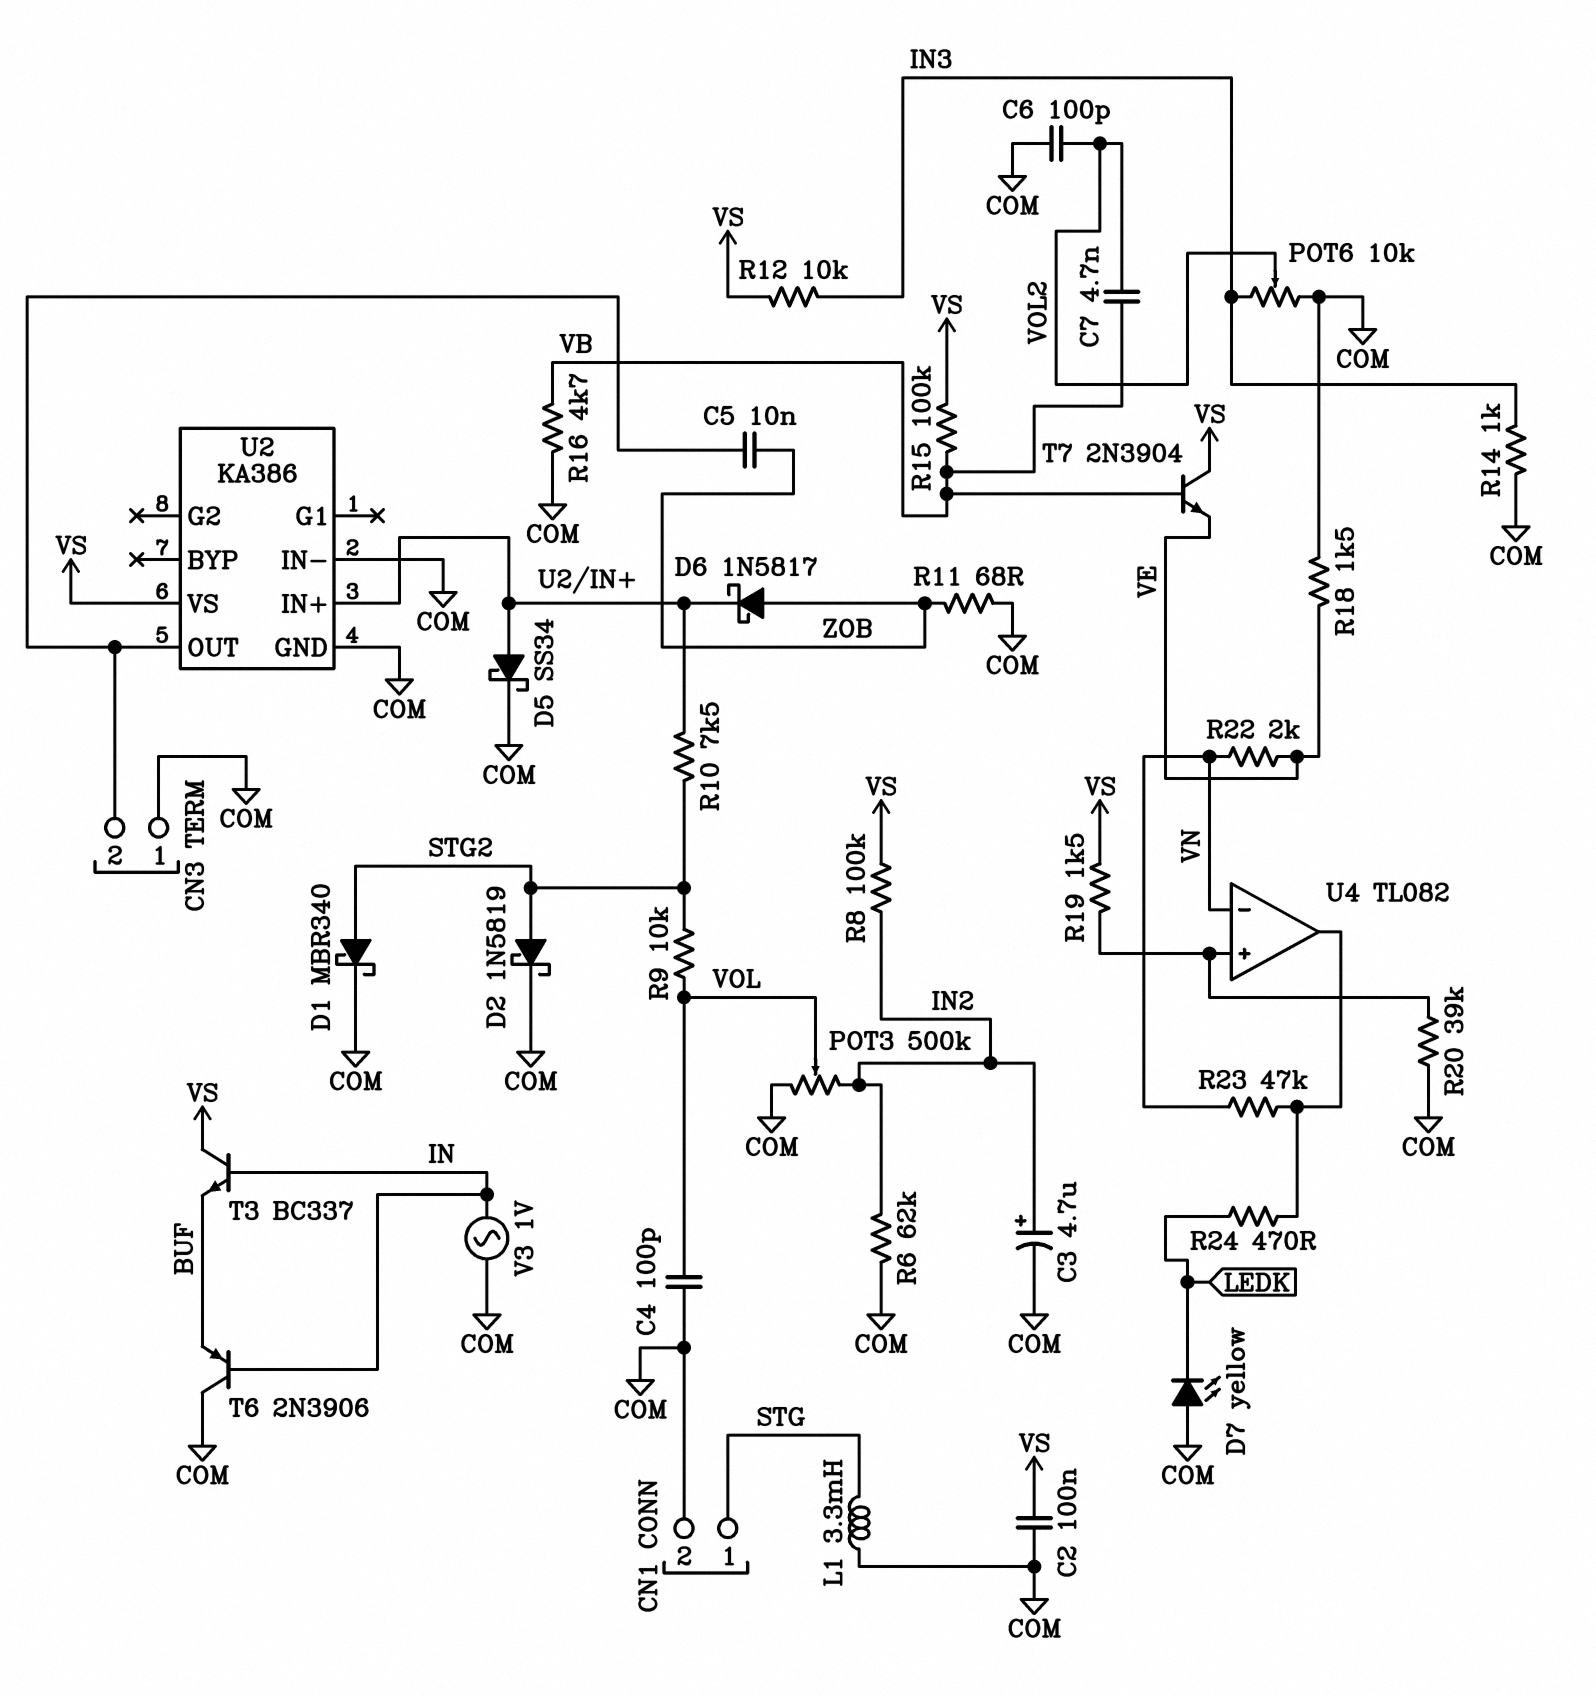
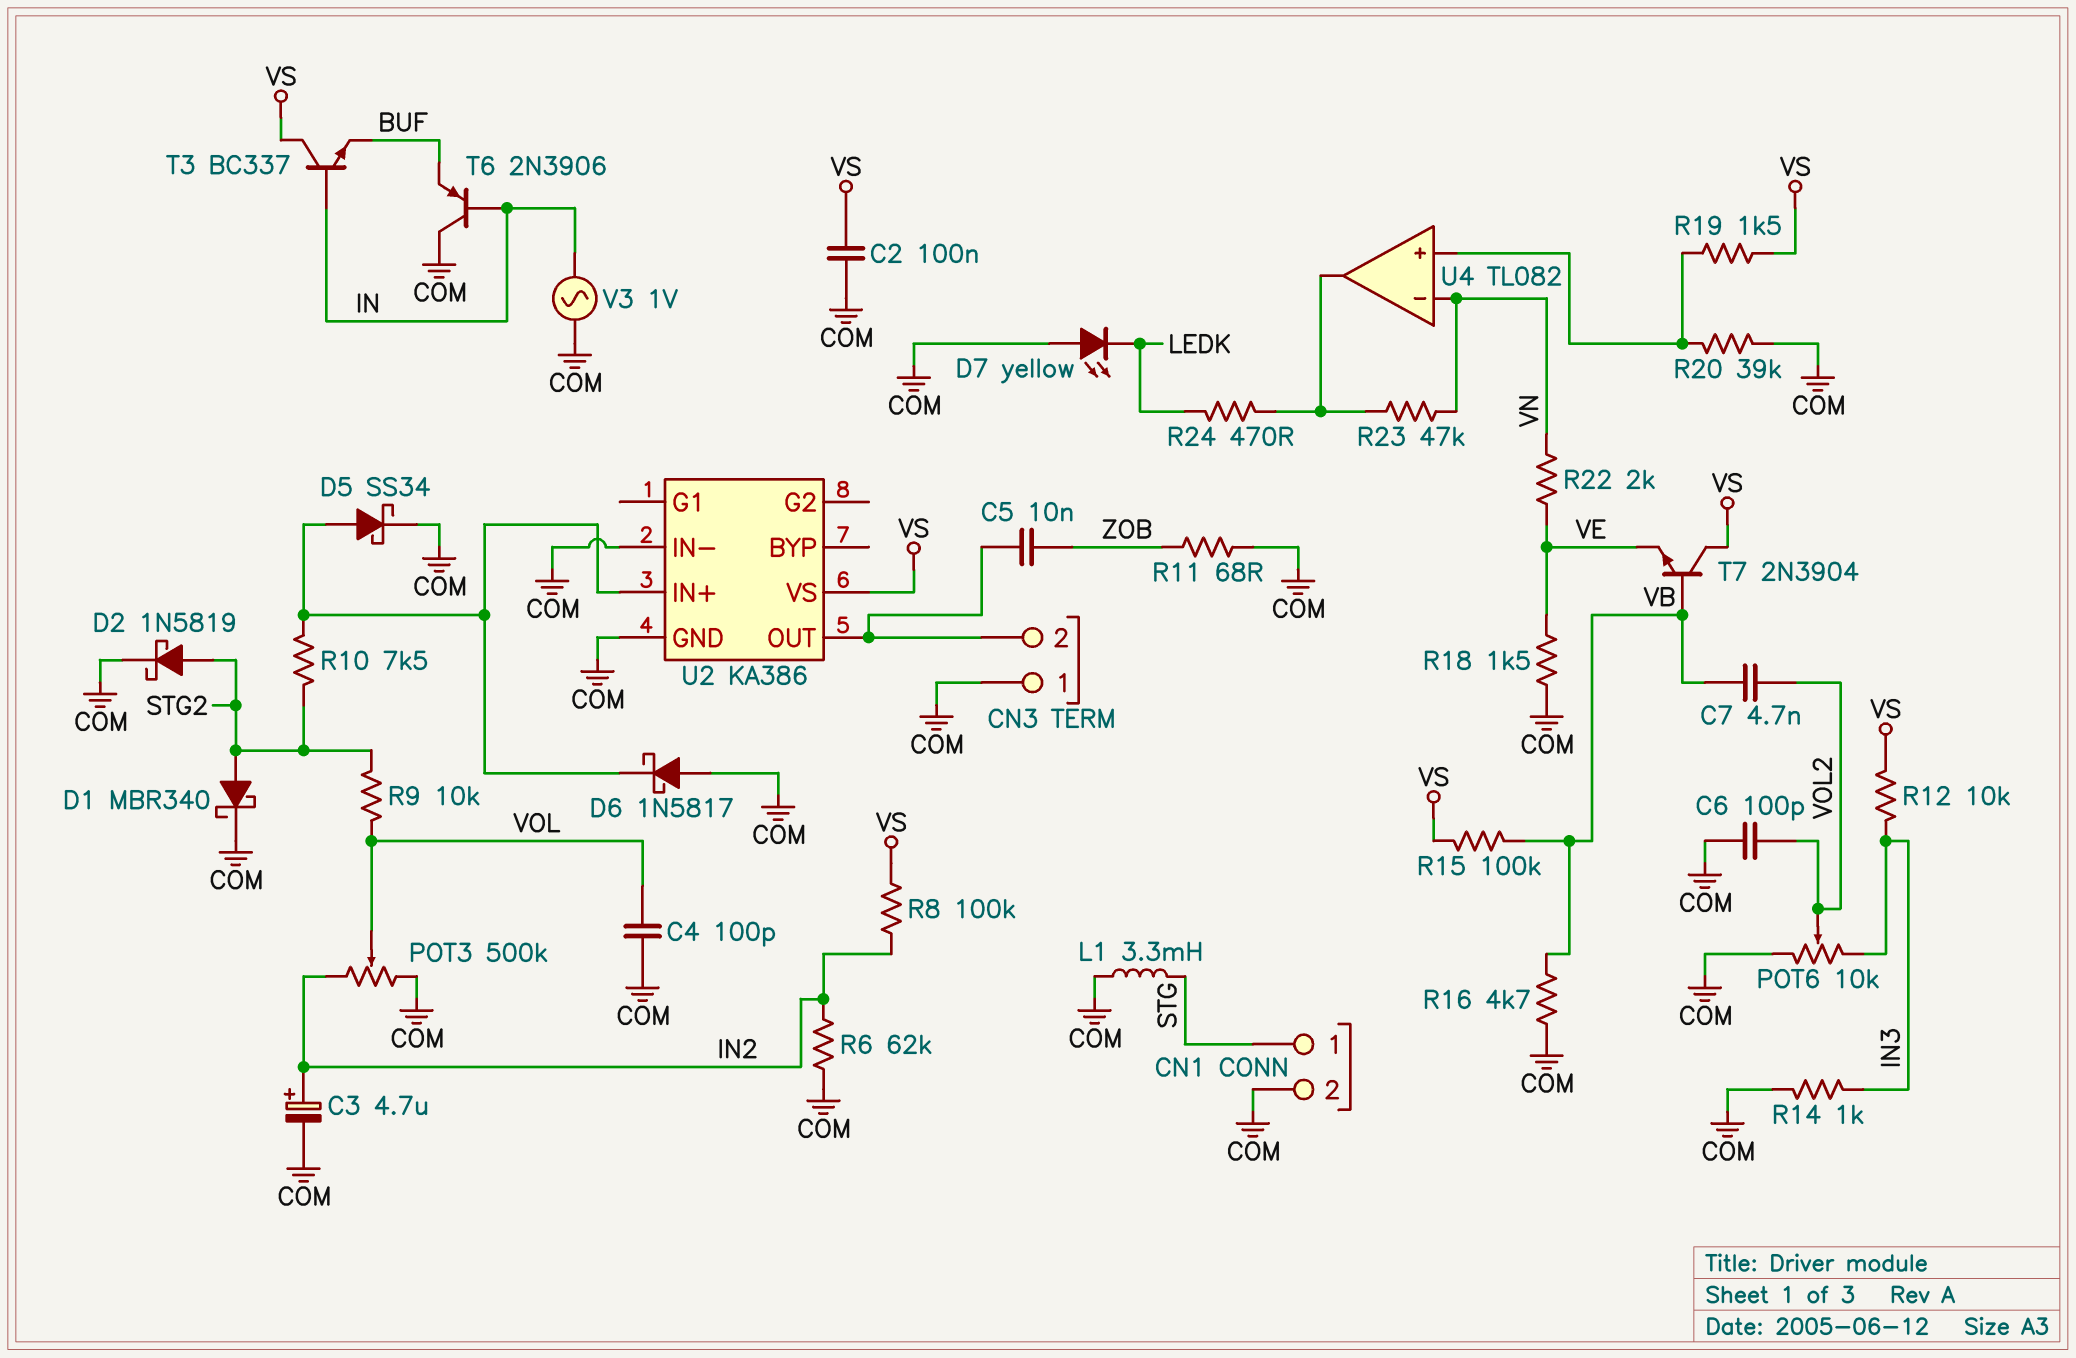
D6: schottky 1N5817 (A ZOB, K U2/IN+) -> schottky 1N5817 (A COM, K U2/IN+)

